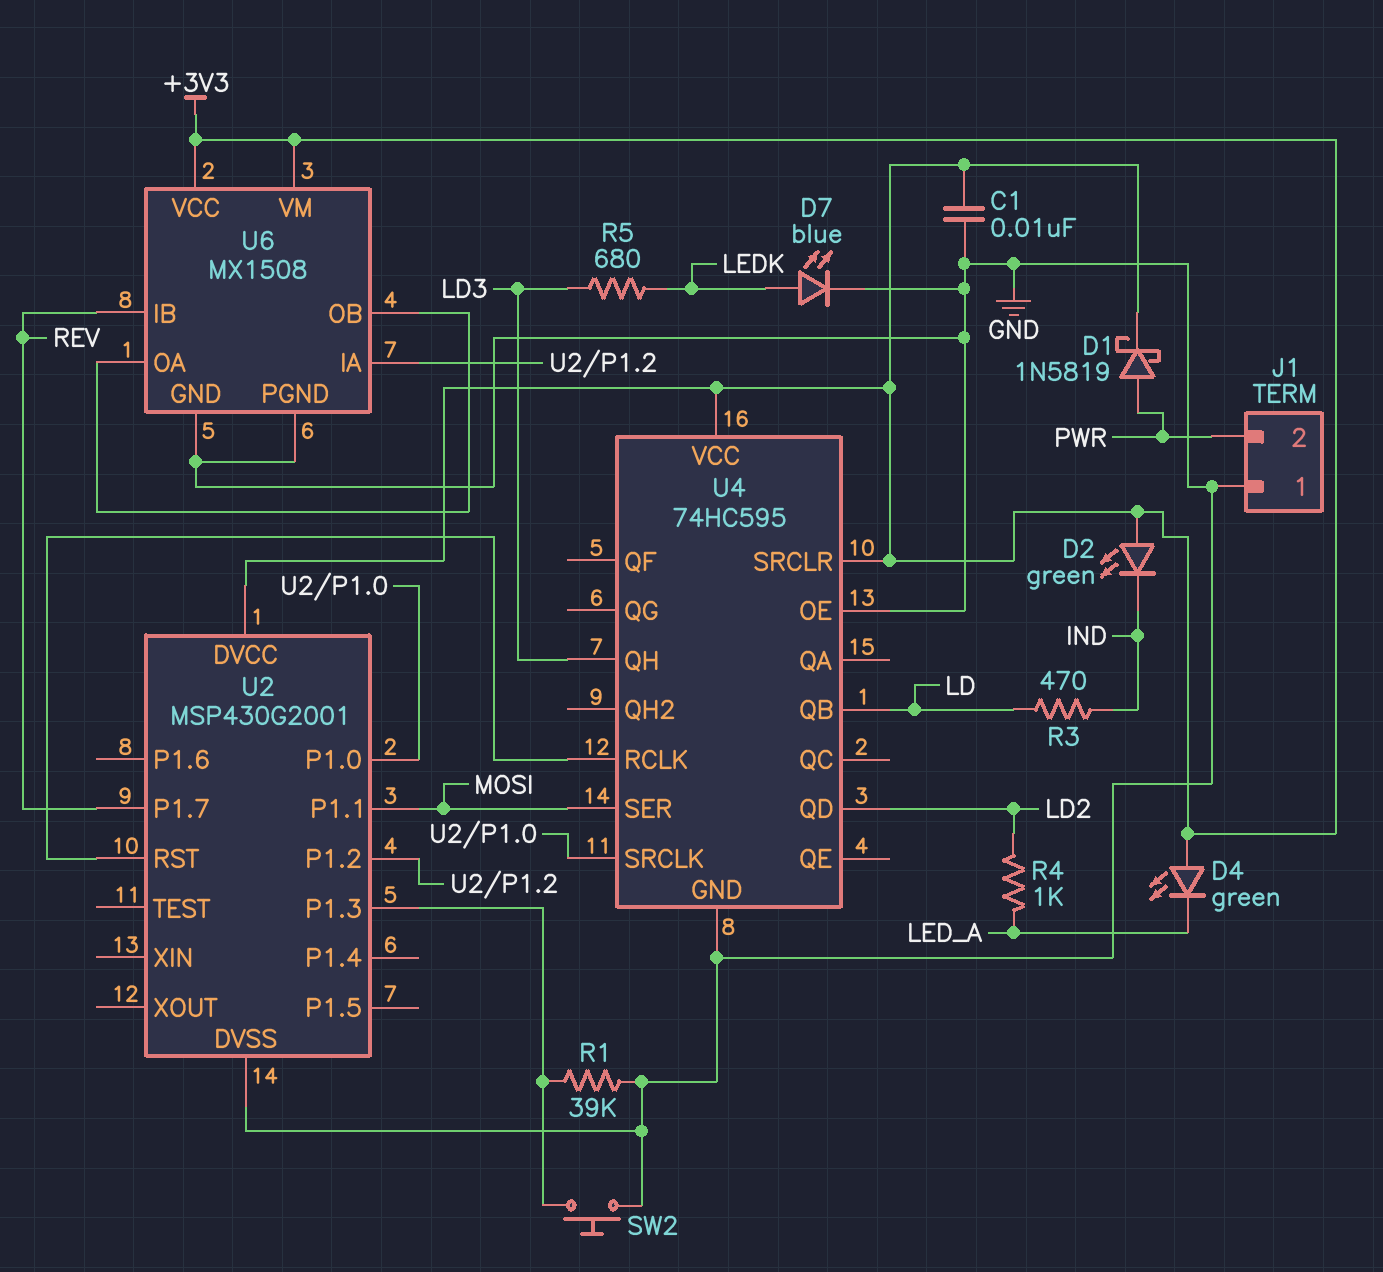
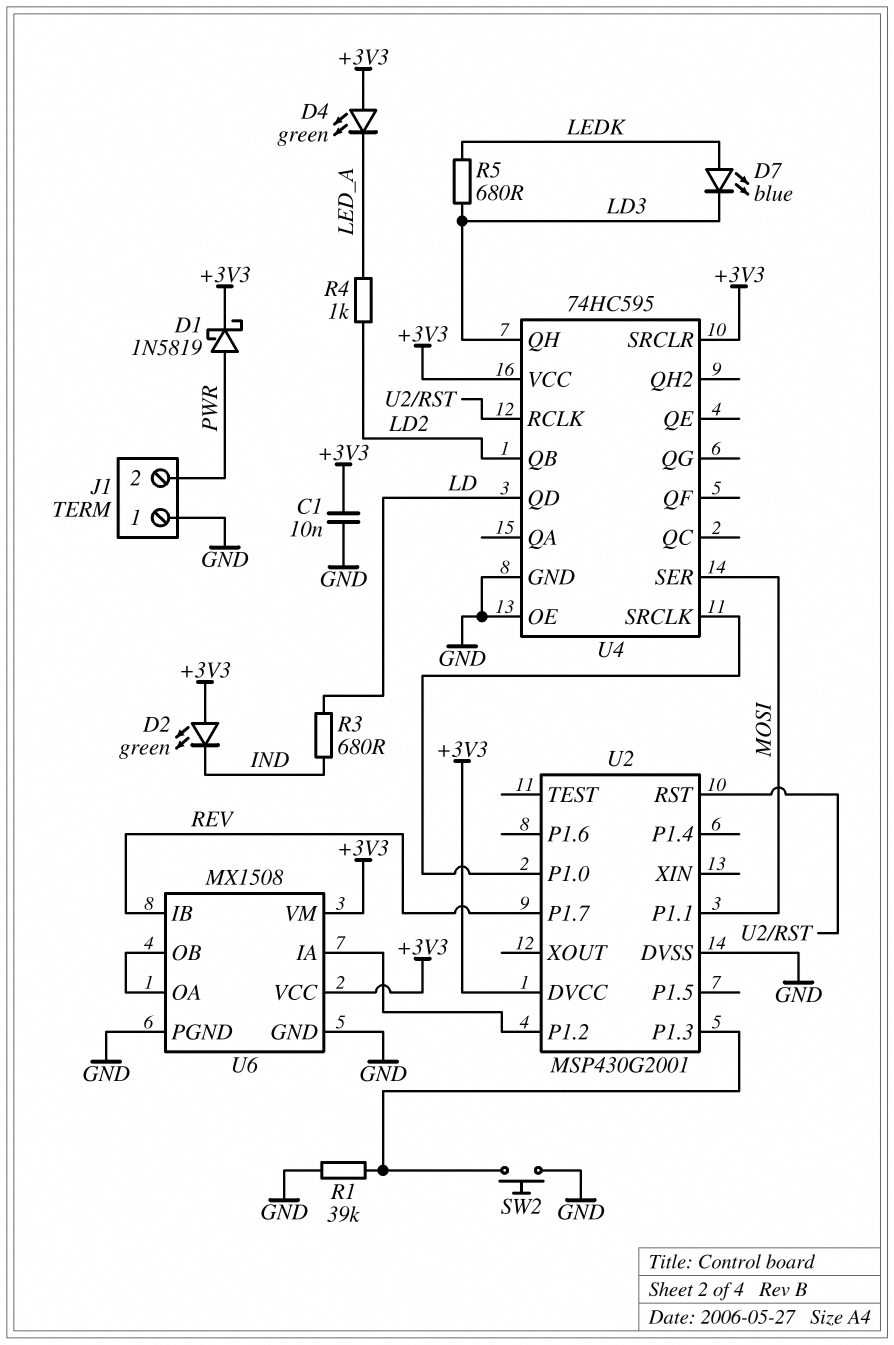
D7: LED blue (A LEDK, K GND) -> LED blue (A LEDK, K LD3)
R3: 470 (IND, LD) -> 680 (IND, LD)
U4 pin QB: LD -> LD2
U4 pin QD: LD2 -> LD

